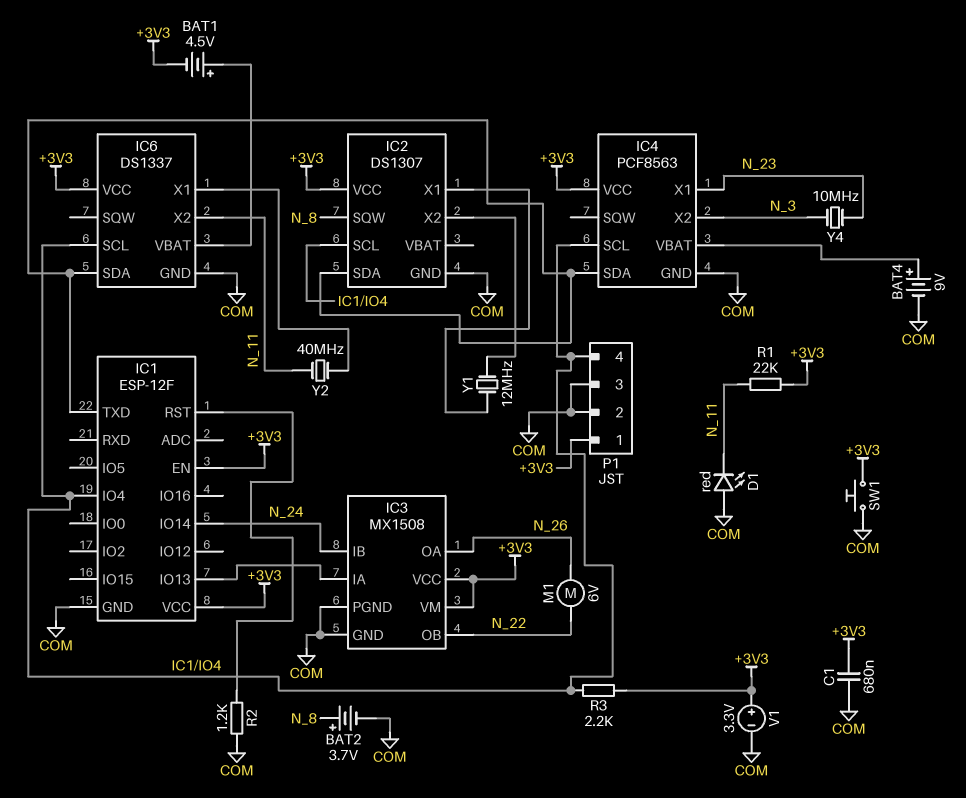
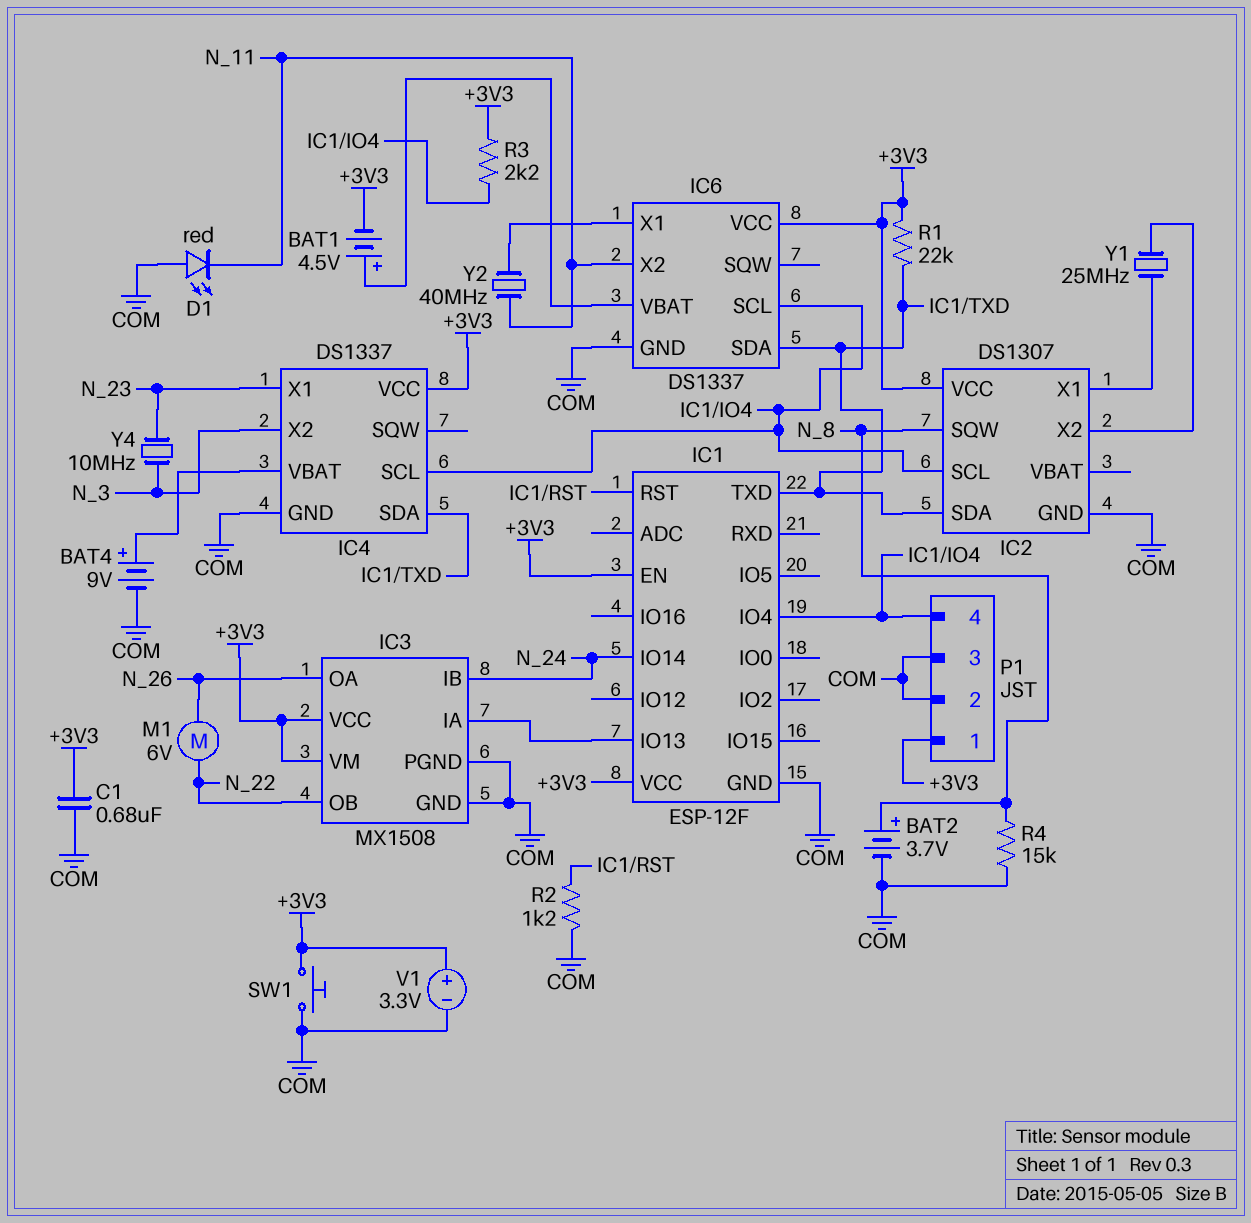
IC4: PCF8563 -> DS1337
R1: 22k (+3V3, N_11) -> 22k (+3V3, IC1/TXD)
R4: none -> 15k (COM, N_8)
Y1: 12MHz (IC2/X1, IC2/X2) -> 25MHz (IC2/X1, IC2/X2)

